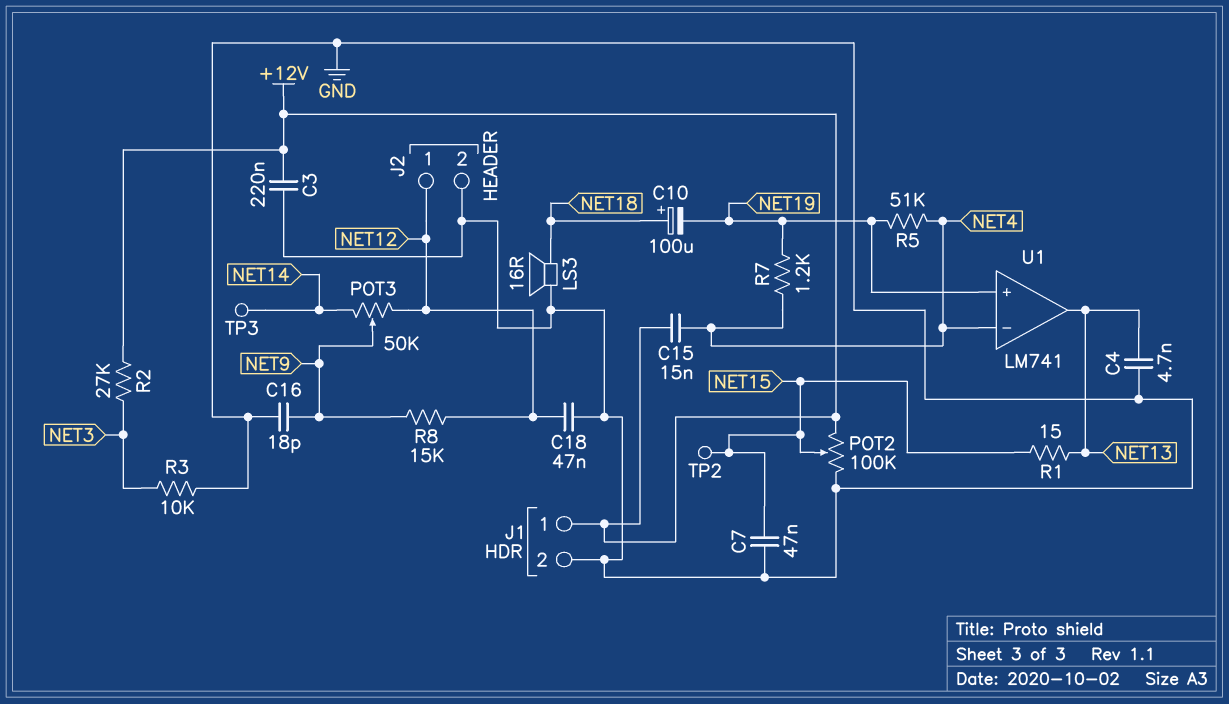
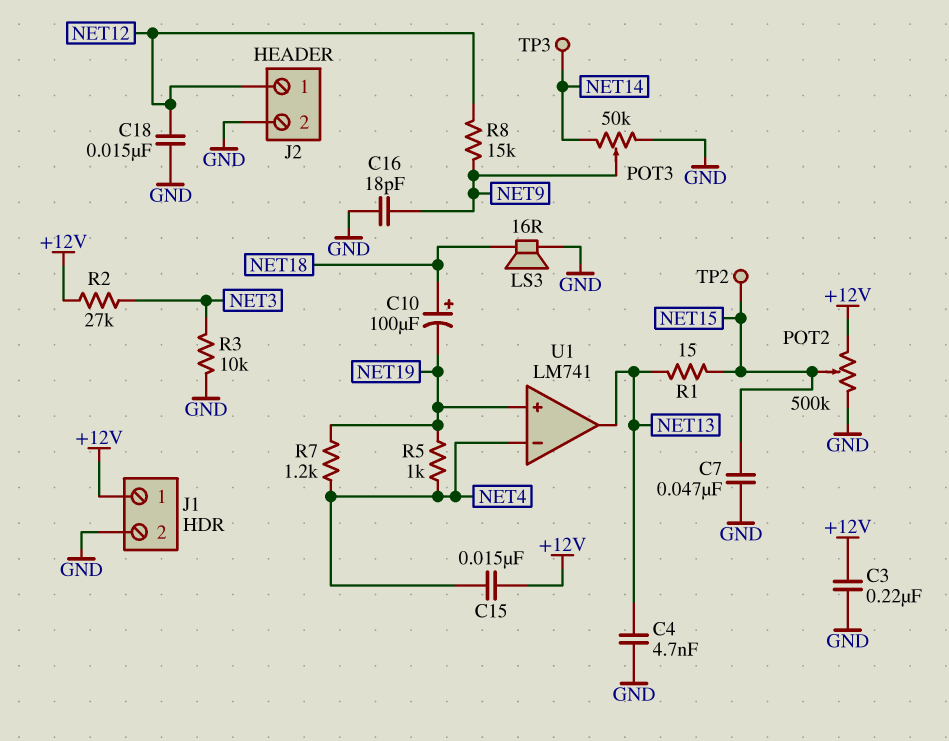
C18: 47nF (GND, NET12) -> 15nF (GND, NET12)
POT2: 100k (+12V, GND, wiper NET15) -> 500k (+12V, GND, wiper NET15)
POT3: 50k (NET12, NET14, wiper NET9) -> 50k (GND, NET14, wiper NET9)
R5: 51k (NET4, NET19) -> 1k (NET4, NET19)

